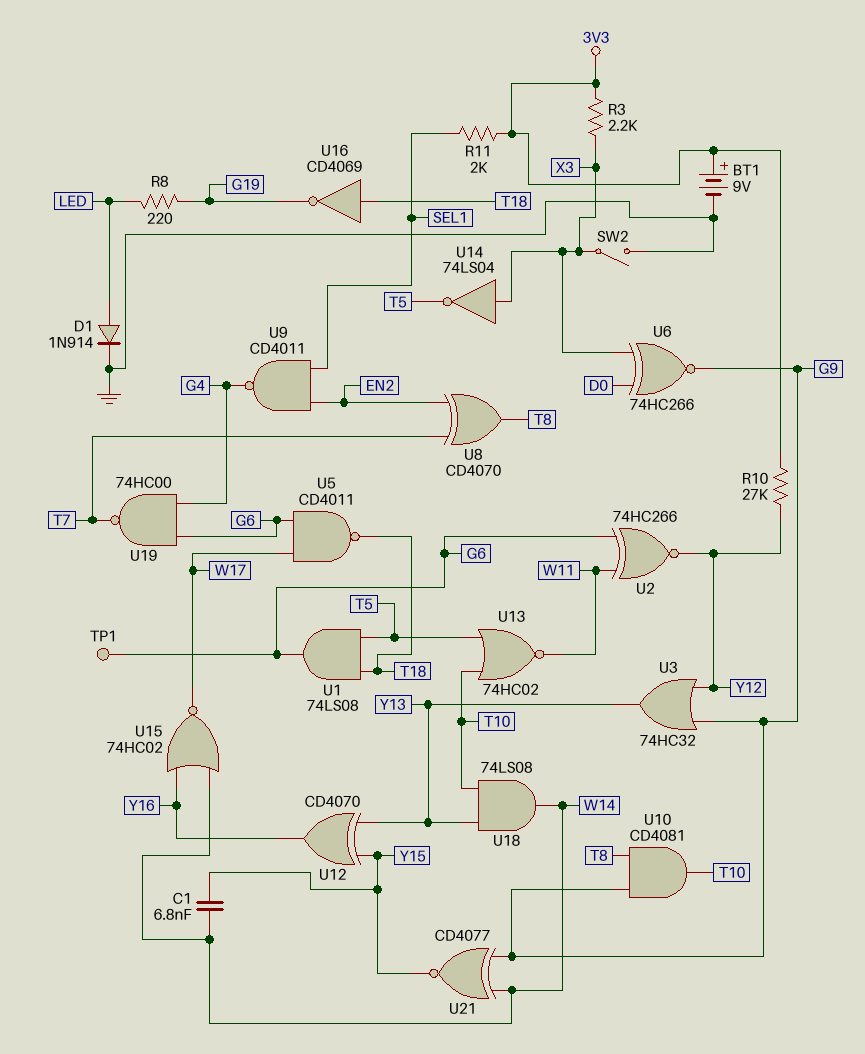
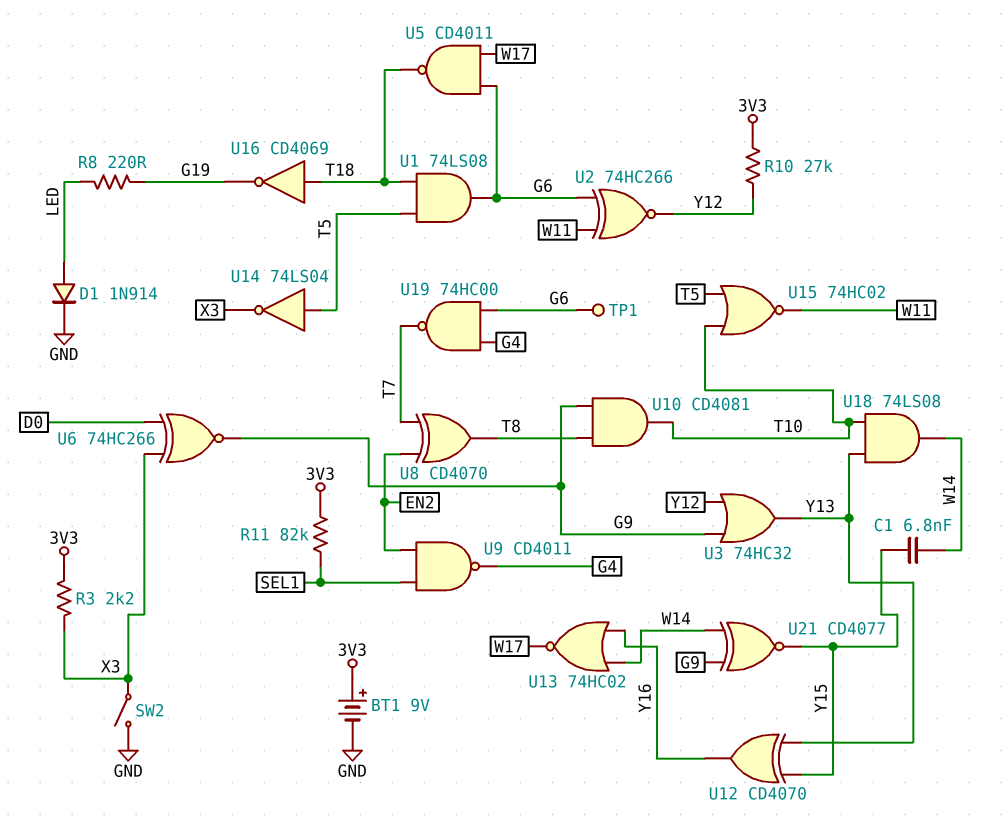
R11: 2k (3V3, SEL1) -> 82k (3V3, SEL1)
U13: NOR 74HC02 (in T5, in T10, out W11) -> NOR 74HC02 (in W14, in Y16, out W17)
U14: NOT 74LS04 (in X3, out T5) -> NOT 74LS04 (in T5, out X3)
U15: NOR 74HC02 (in W14, in Y16, out W17) -> NOR 74HC02 (in T5, in T10, out W11)

